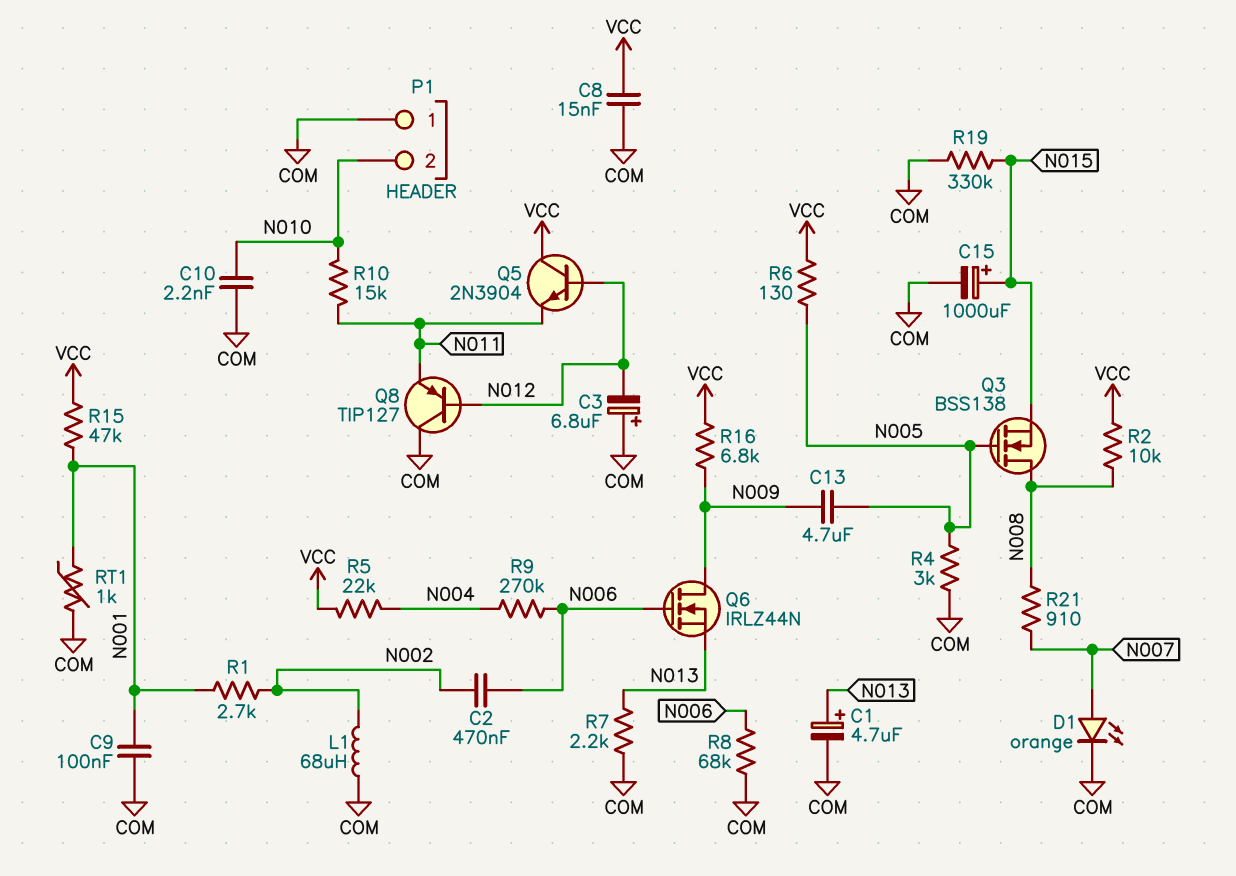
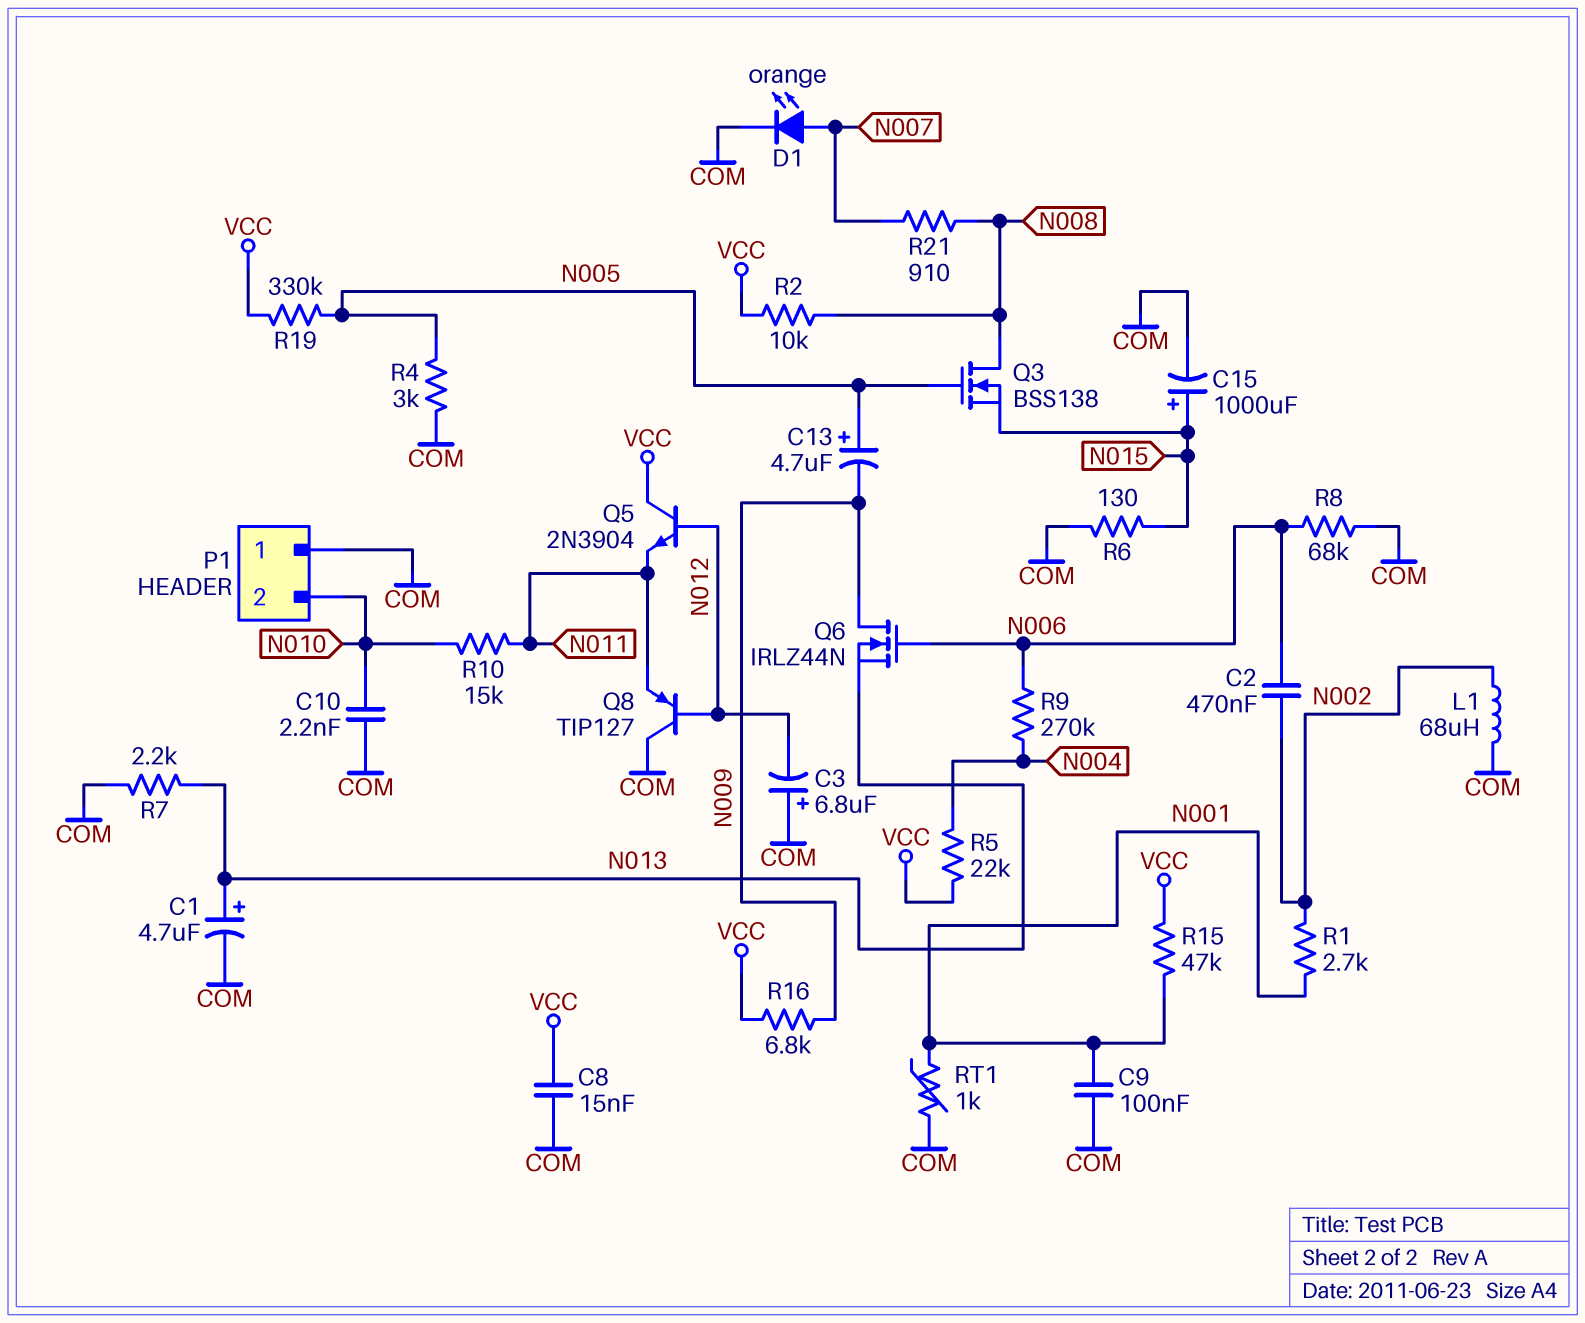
C13: 4.7uF (N005, N009) -> 4.7uF (plus N005, minus N009)
R6: 130 (N005, VCC) -> 130 (COM, N015)
R19: 330k (COM, N015) -> 330k (N005, VCC)

